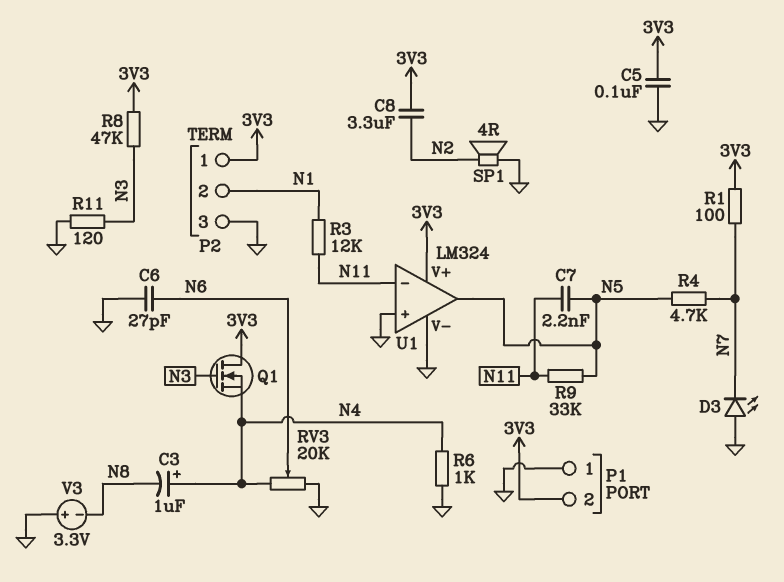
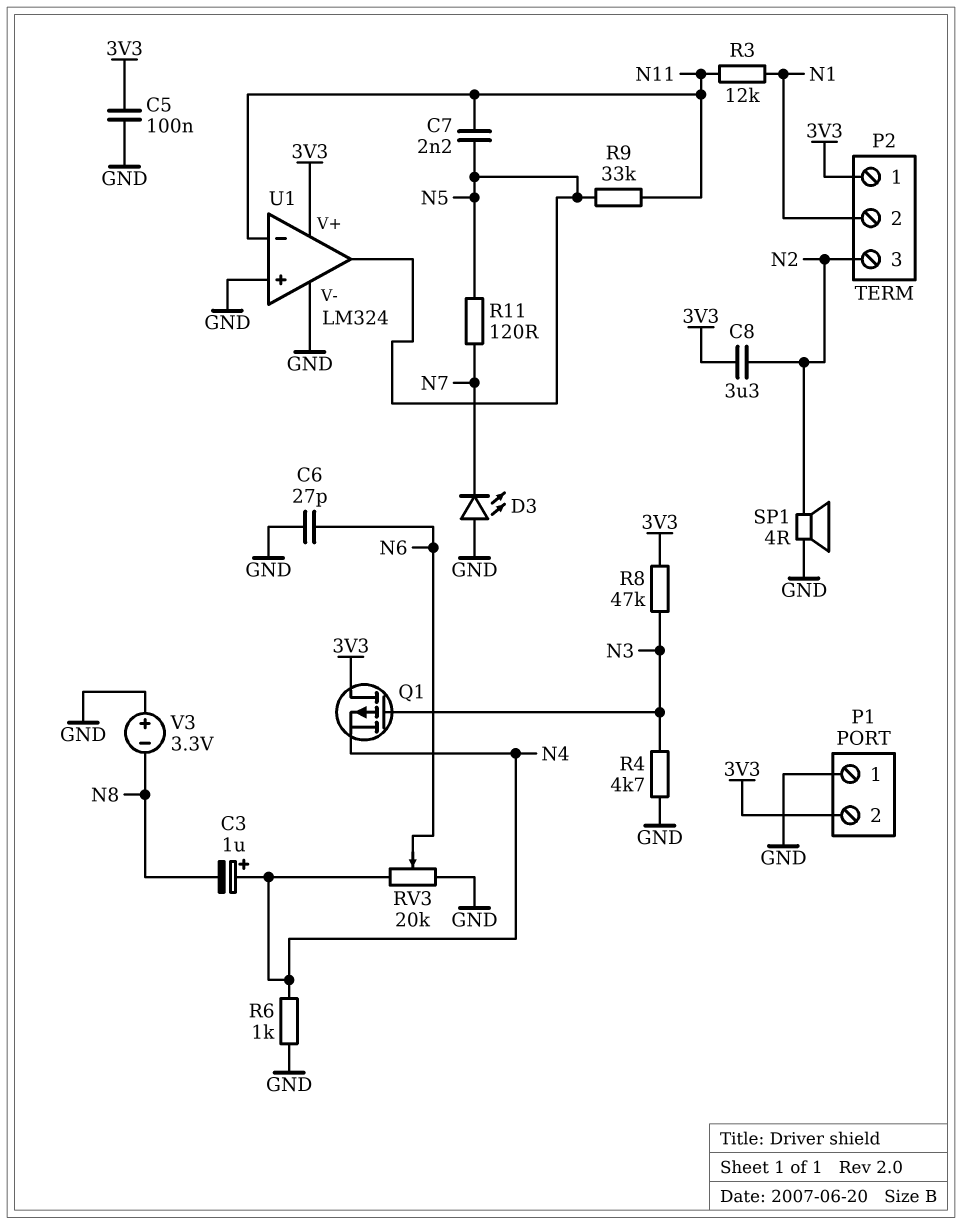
P2 pin 3: GND -> N2
Q1: NMOS (G N3, D 3V3, S N4) -> PMOS (G N3, D 3V3, S N4)
R1: 100 (3V3, N7) -> none
R4: 4.7k (N5, N7) -> 4.7k (GND, N3)
R11: 120 (GND, N3) -> 120 (N5, N7)

